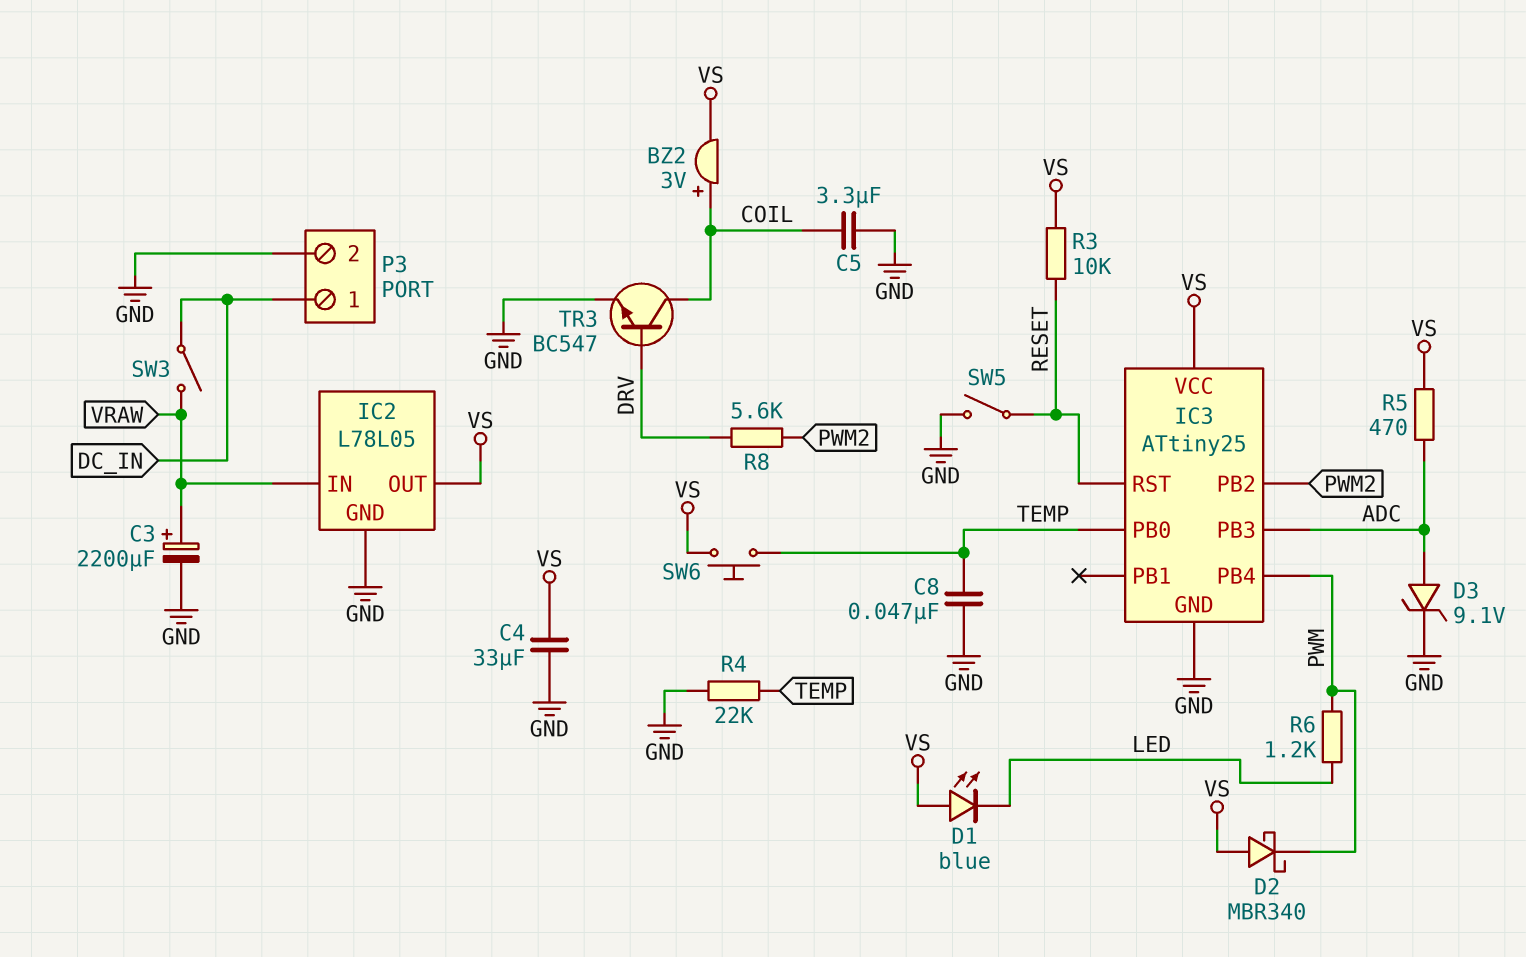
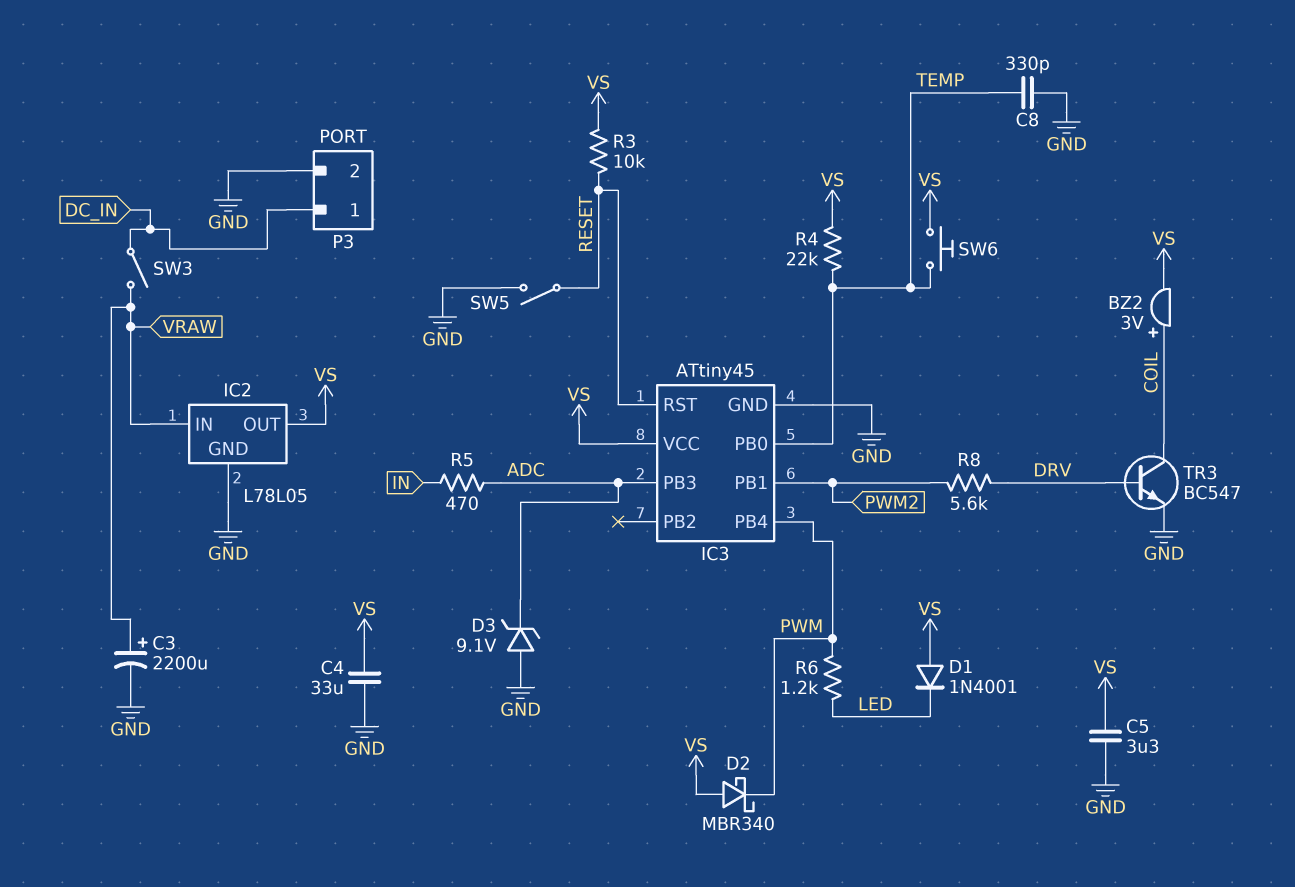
C5: 3.3uF (COIL, GND) -> 3.3uF (GND, VS)
C8: 47nF (GND, TEMP) -> 330pF (GND, TEMP)
D1: LED blue (A VS, K LED) -> diode 1N4001 (A VS, K LED)
D3: zener 9.1V (A ADC, K GND) -> zener 9.1V (A GND, K ADC)
IC3: ATtiny25 -> ATtiny45
IC3 pin PB1: none -> PWM2
IC3 pin PB2: PWM2 -> none
R4: 22k (GND, TEMP) -> 22k (TEMP, VS)
R5: 470 (ADC, VS) -> 470 (ADC, IN)

